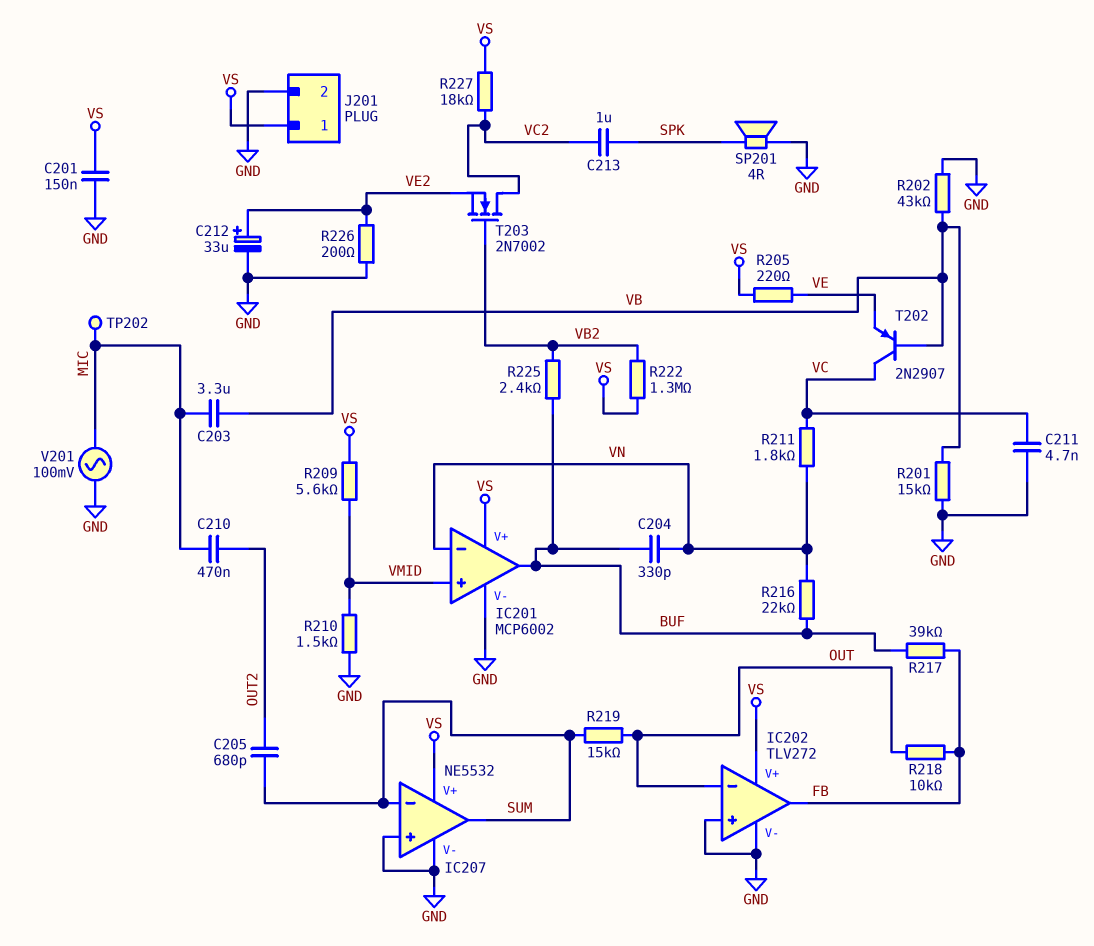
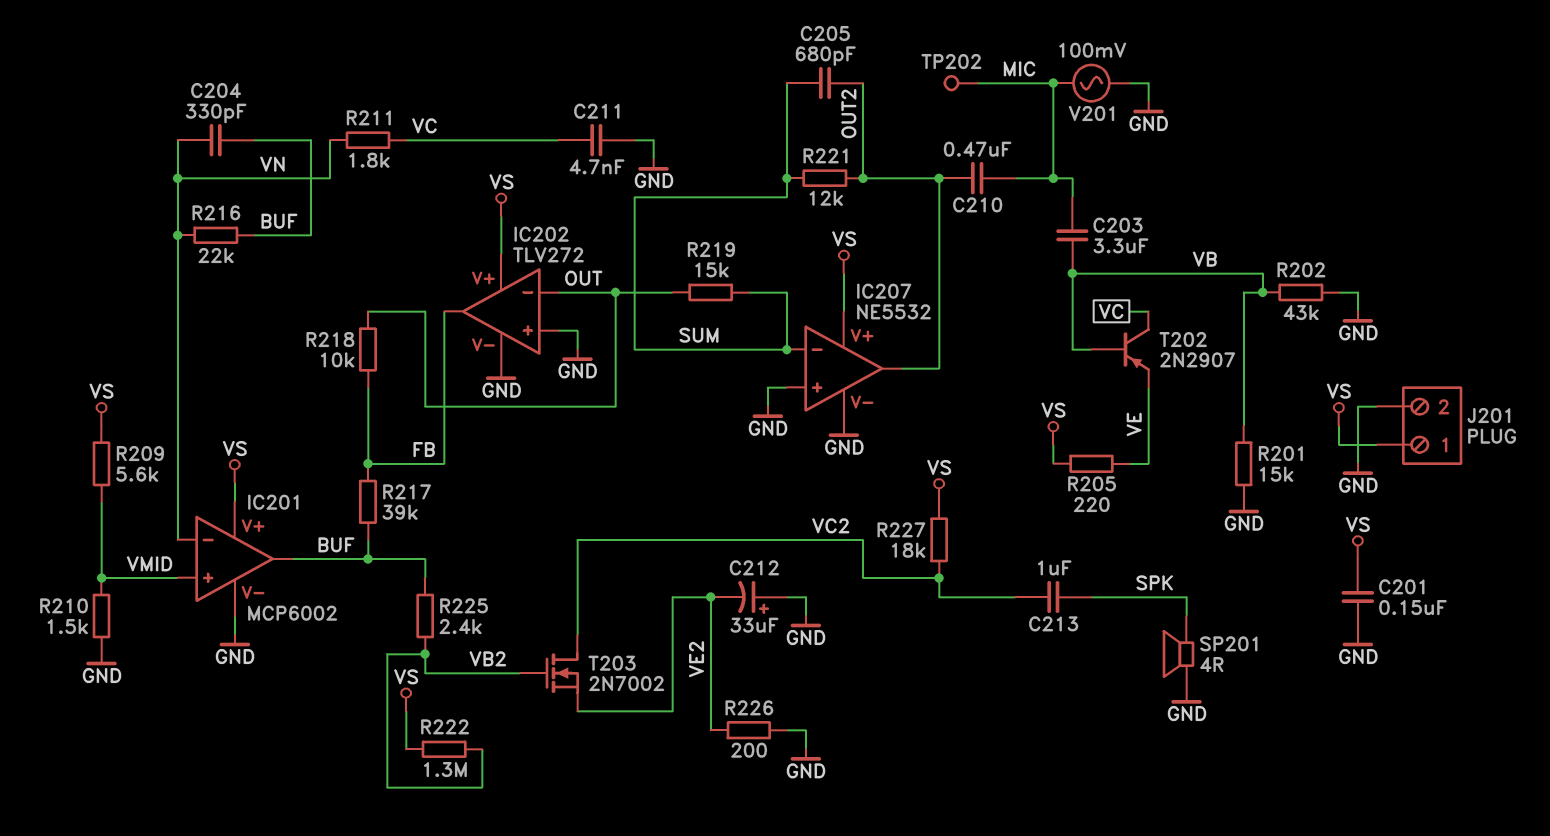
C212: 33uF (plus VE2, minus GND) -> 33uF (plus GND, minus VE2)
IC207 pin out: SUM -> OUT2
R221: none -> 12k (OUT2, SUM)

